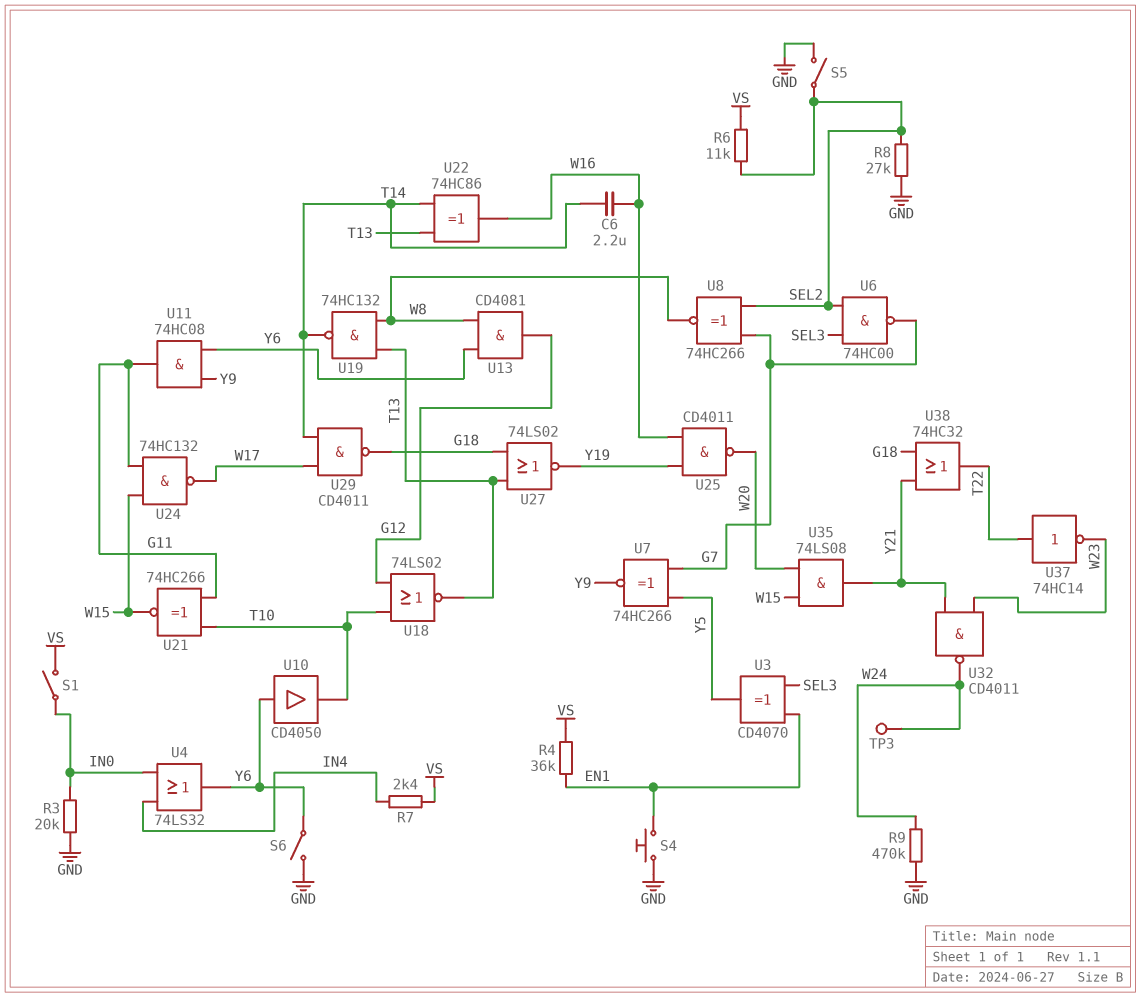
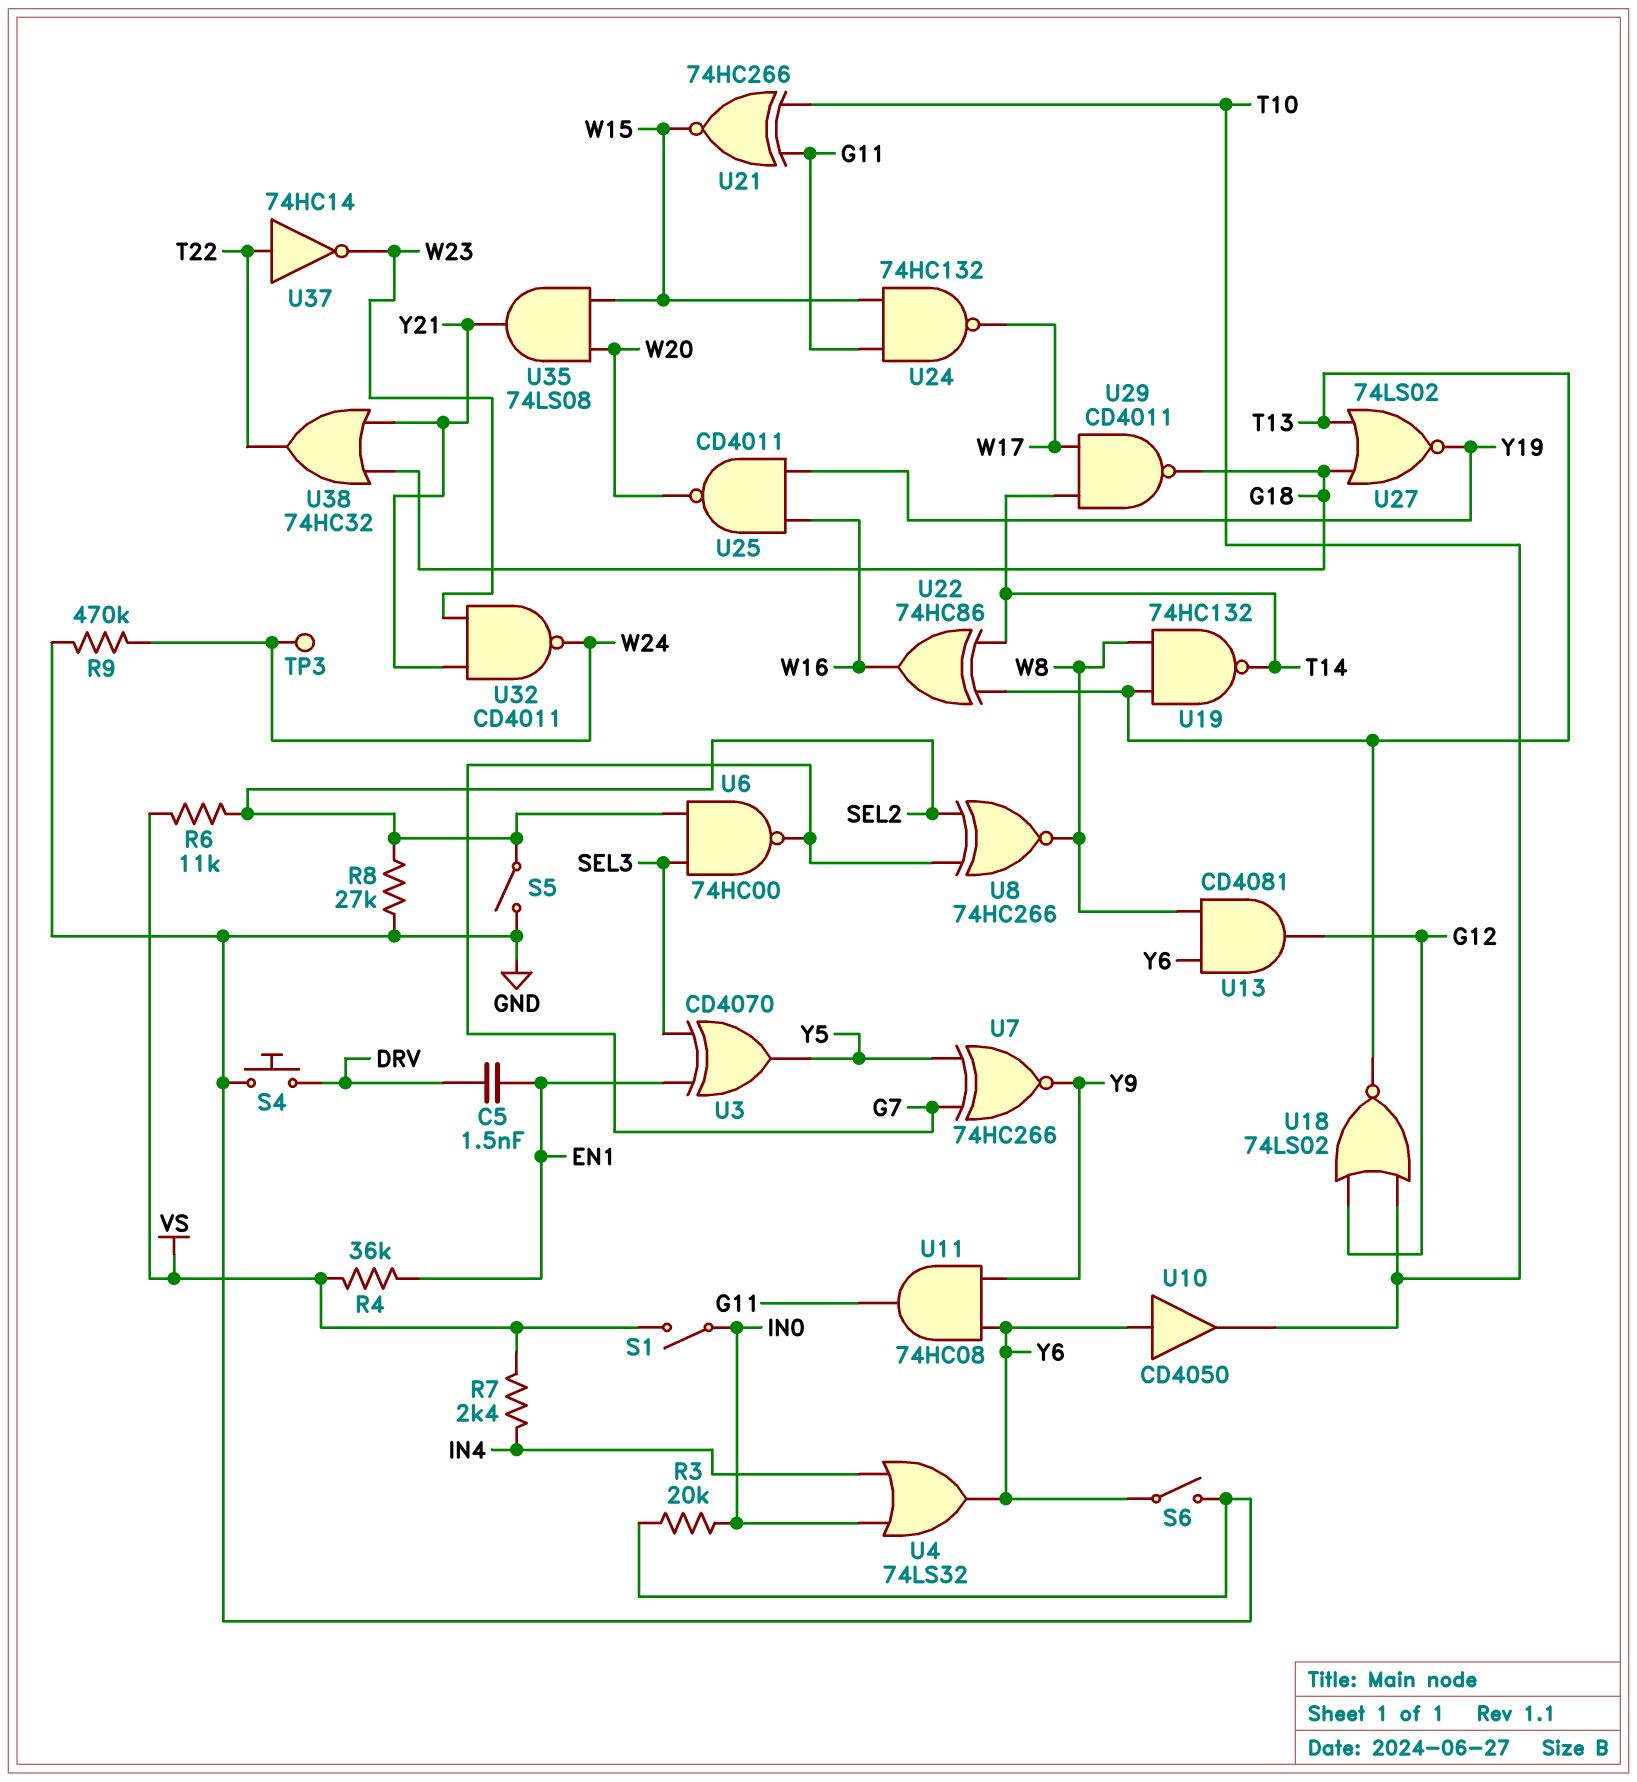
C5: none -> 1.5nF (DRV, EN1)
C6: 2.2uF (T14, W16) -> none
S4: button (EN1, GND) -> button (DRV, GND)

